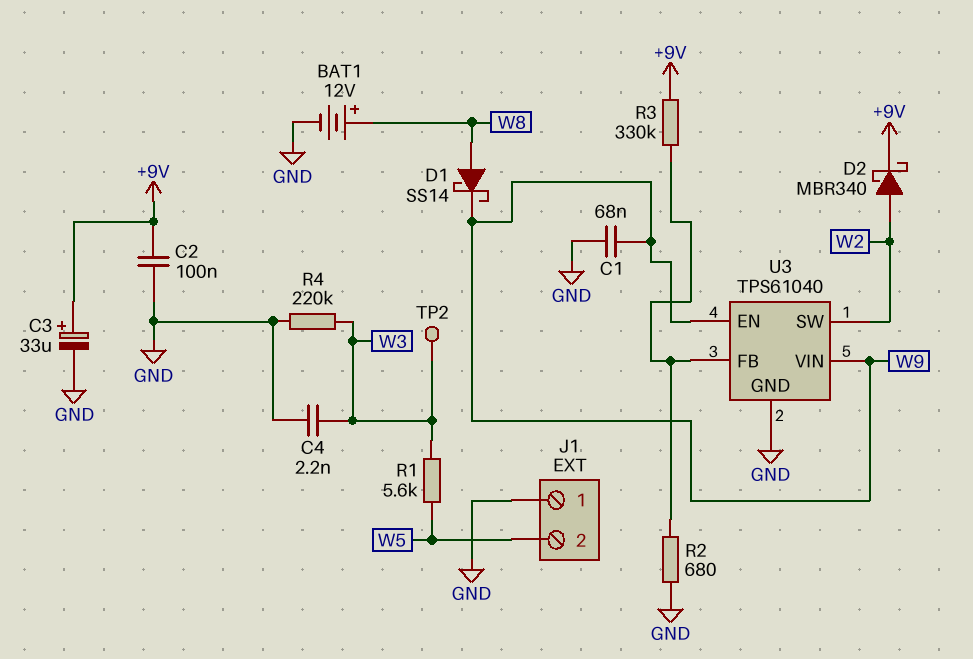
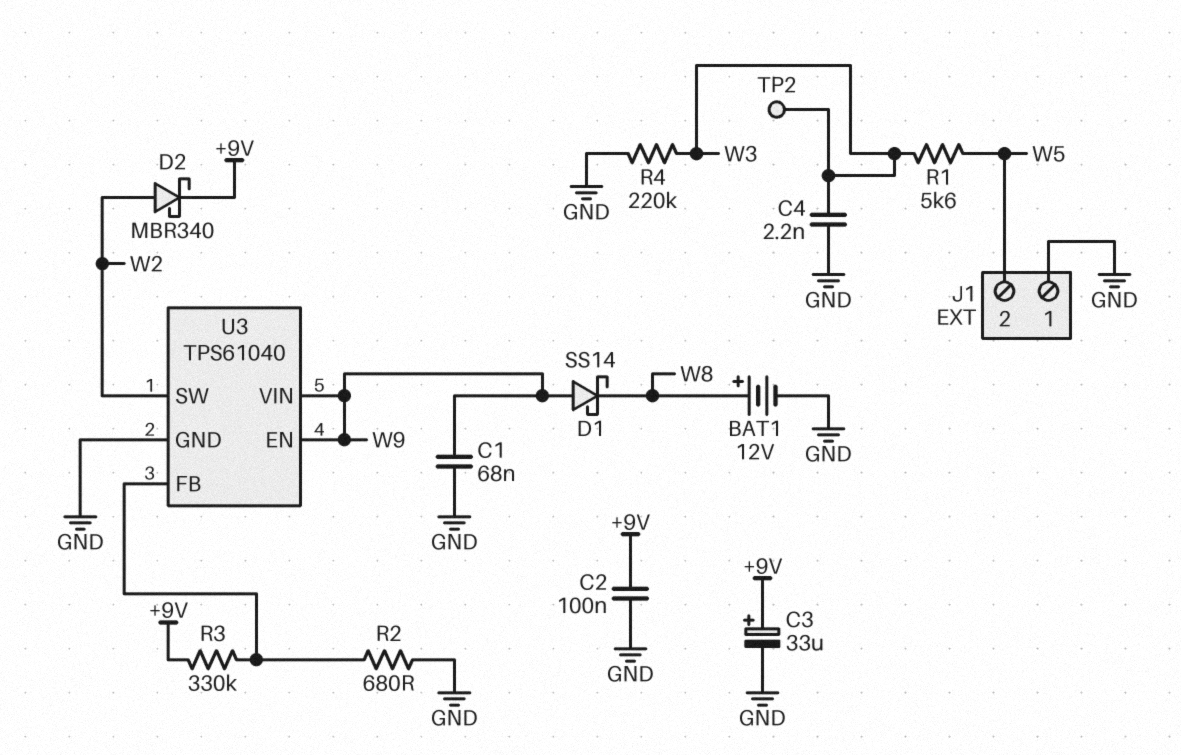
D1: schottky SS14 (A W8, K W9) -> schottky SS14 (A W9, K W8)

